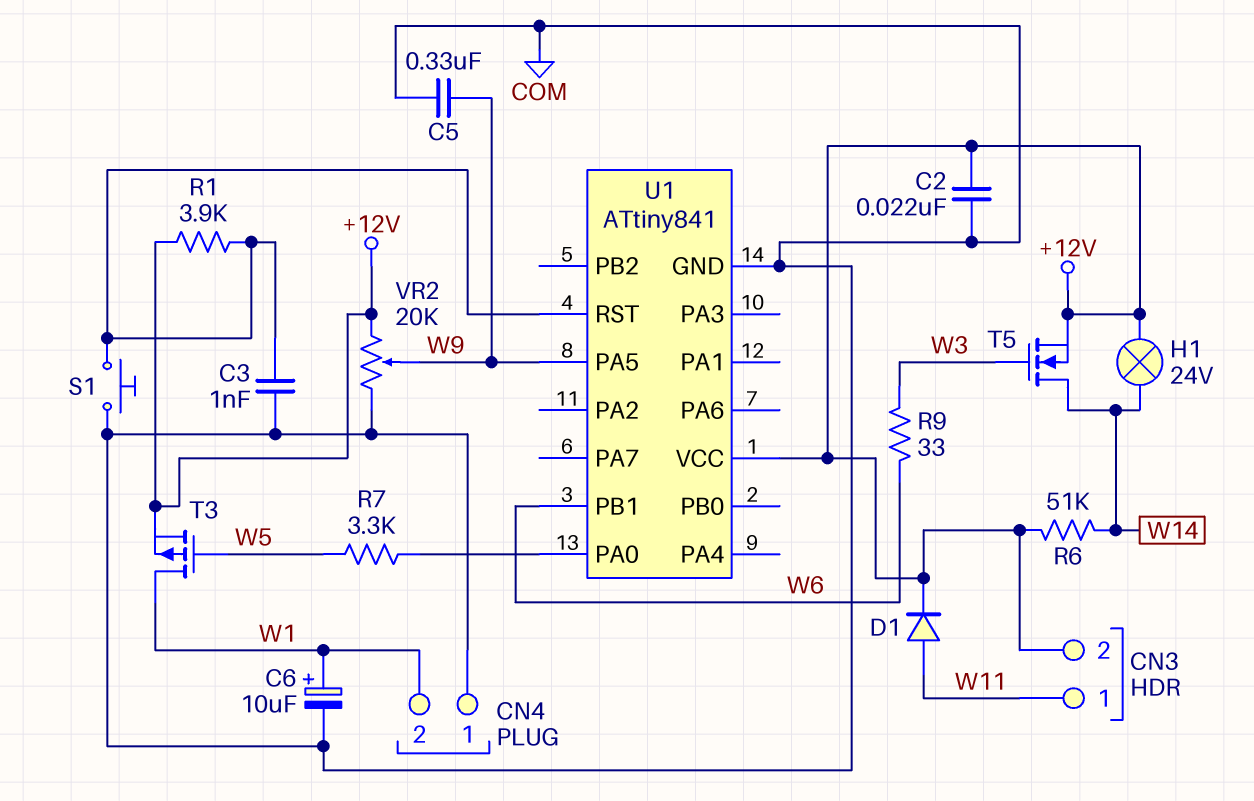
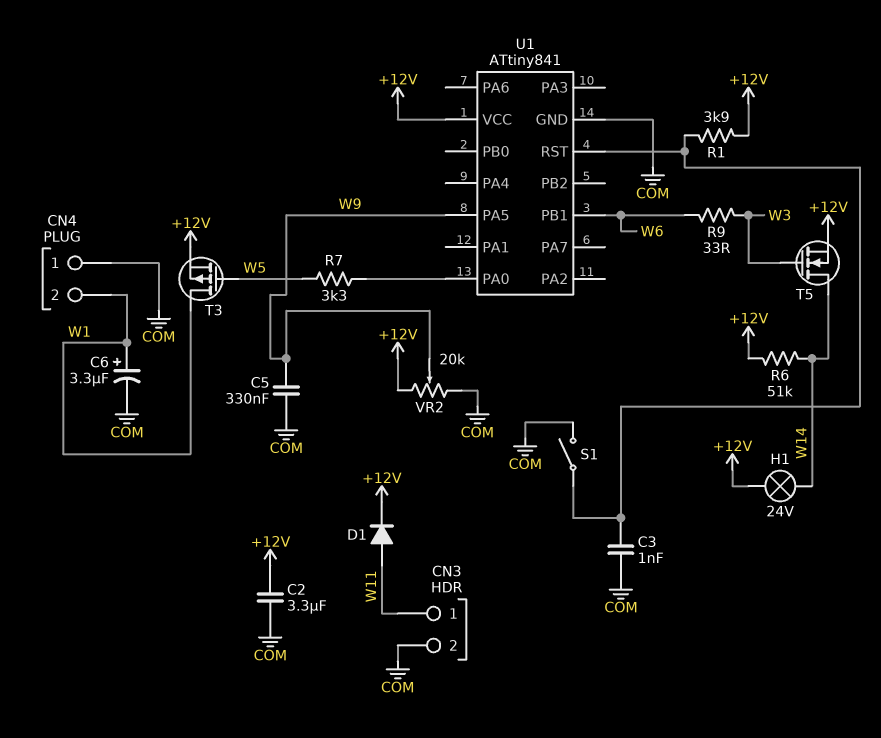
C2: 22nF (+12V, COM) -> 3.3uF (+12V, COM)
C6: 10uF (plus W1, minus COM) -> 3.3uF (plus W1, minus COM)
CN3 pin 2: +12V -> COM
S1: button (COM, U1/RST) -> switch (COM, U1/RST)

